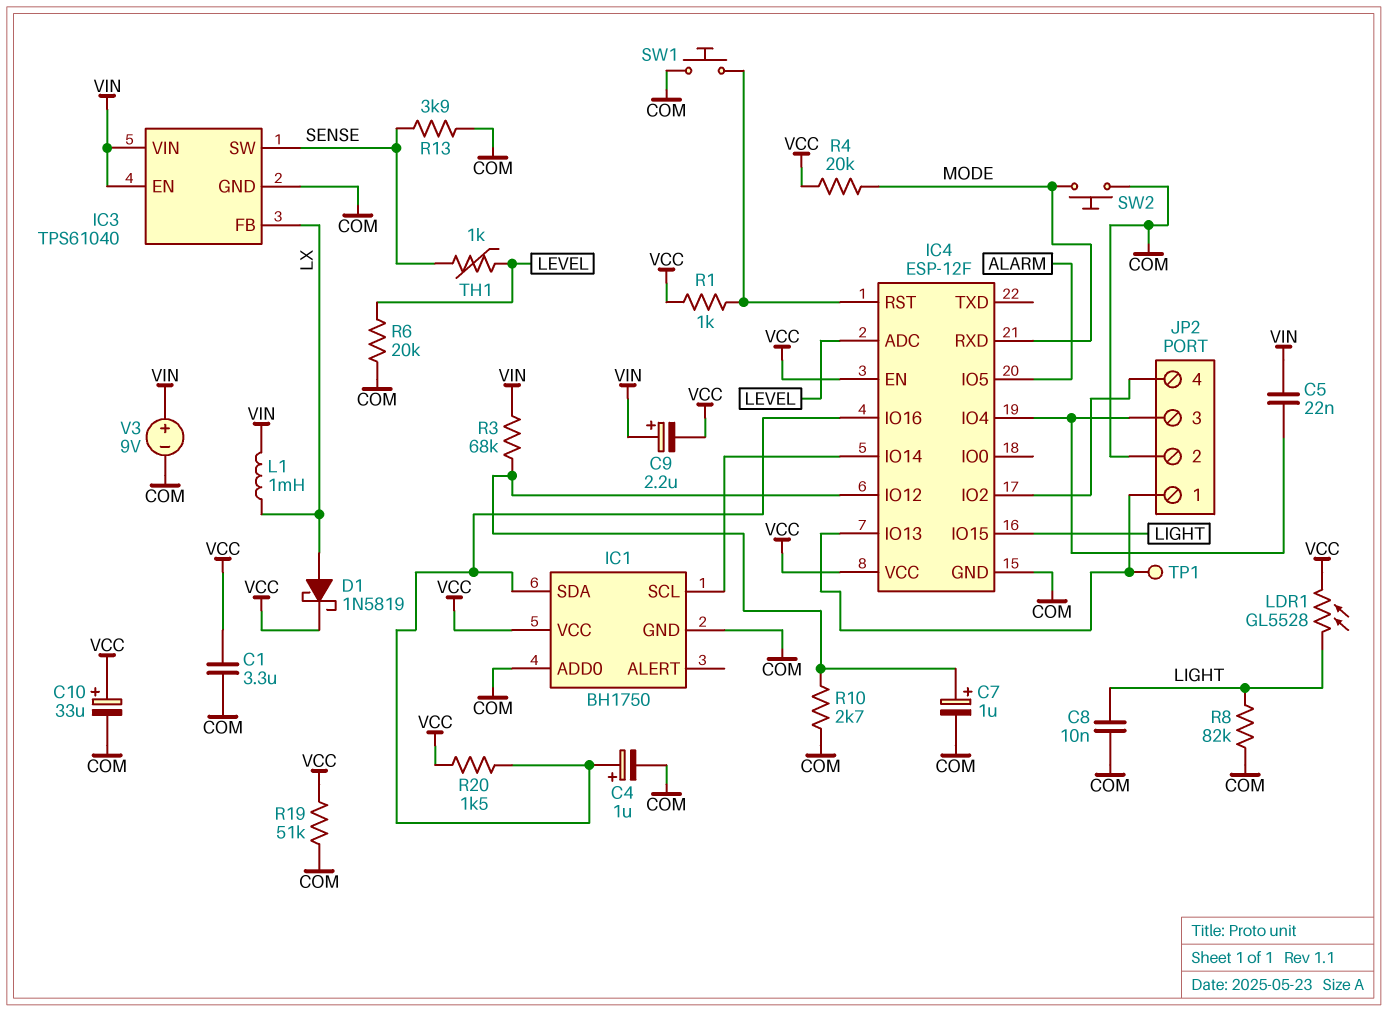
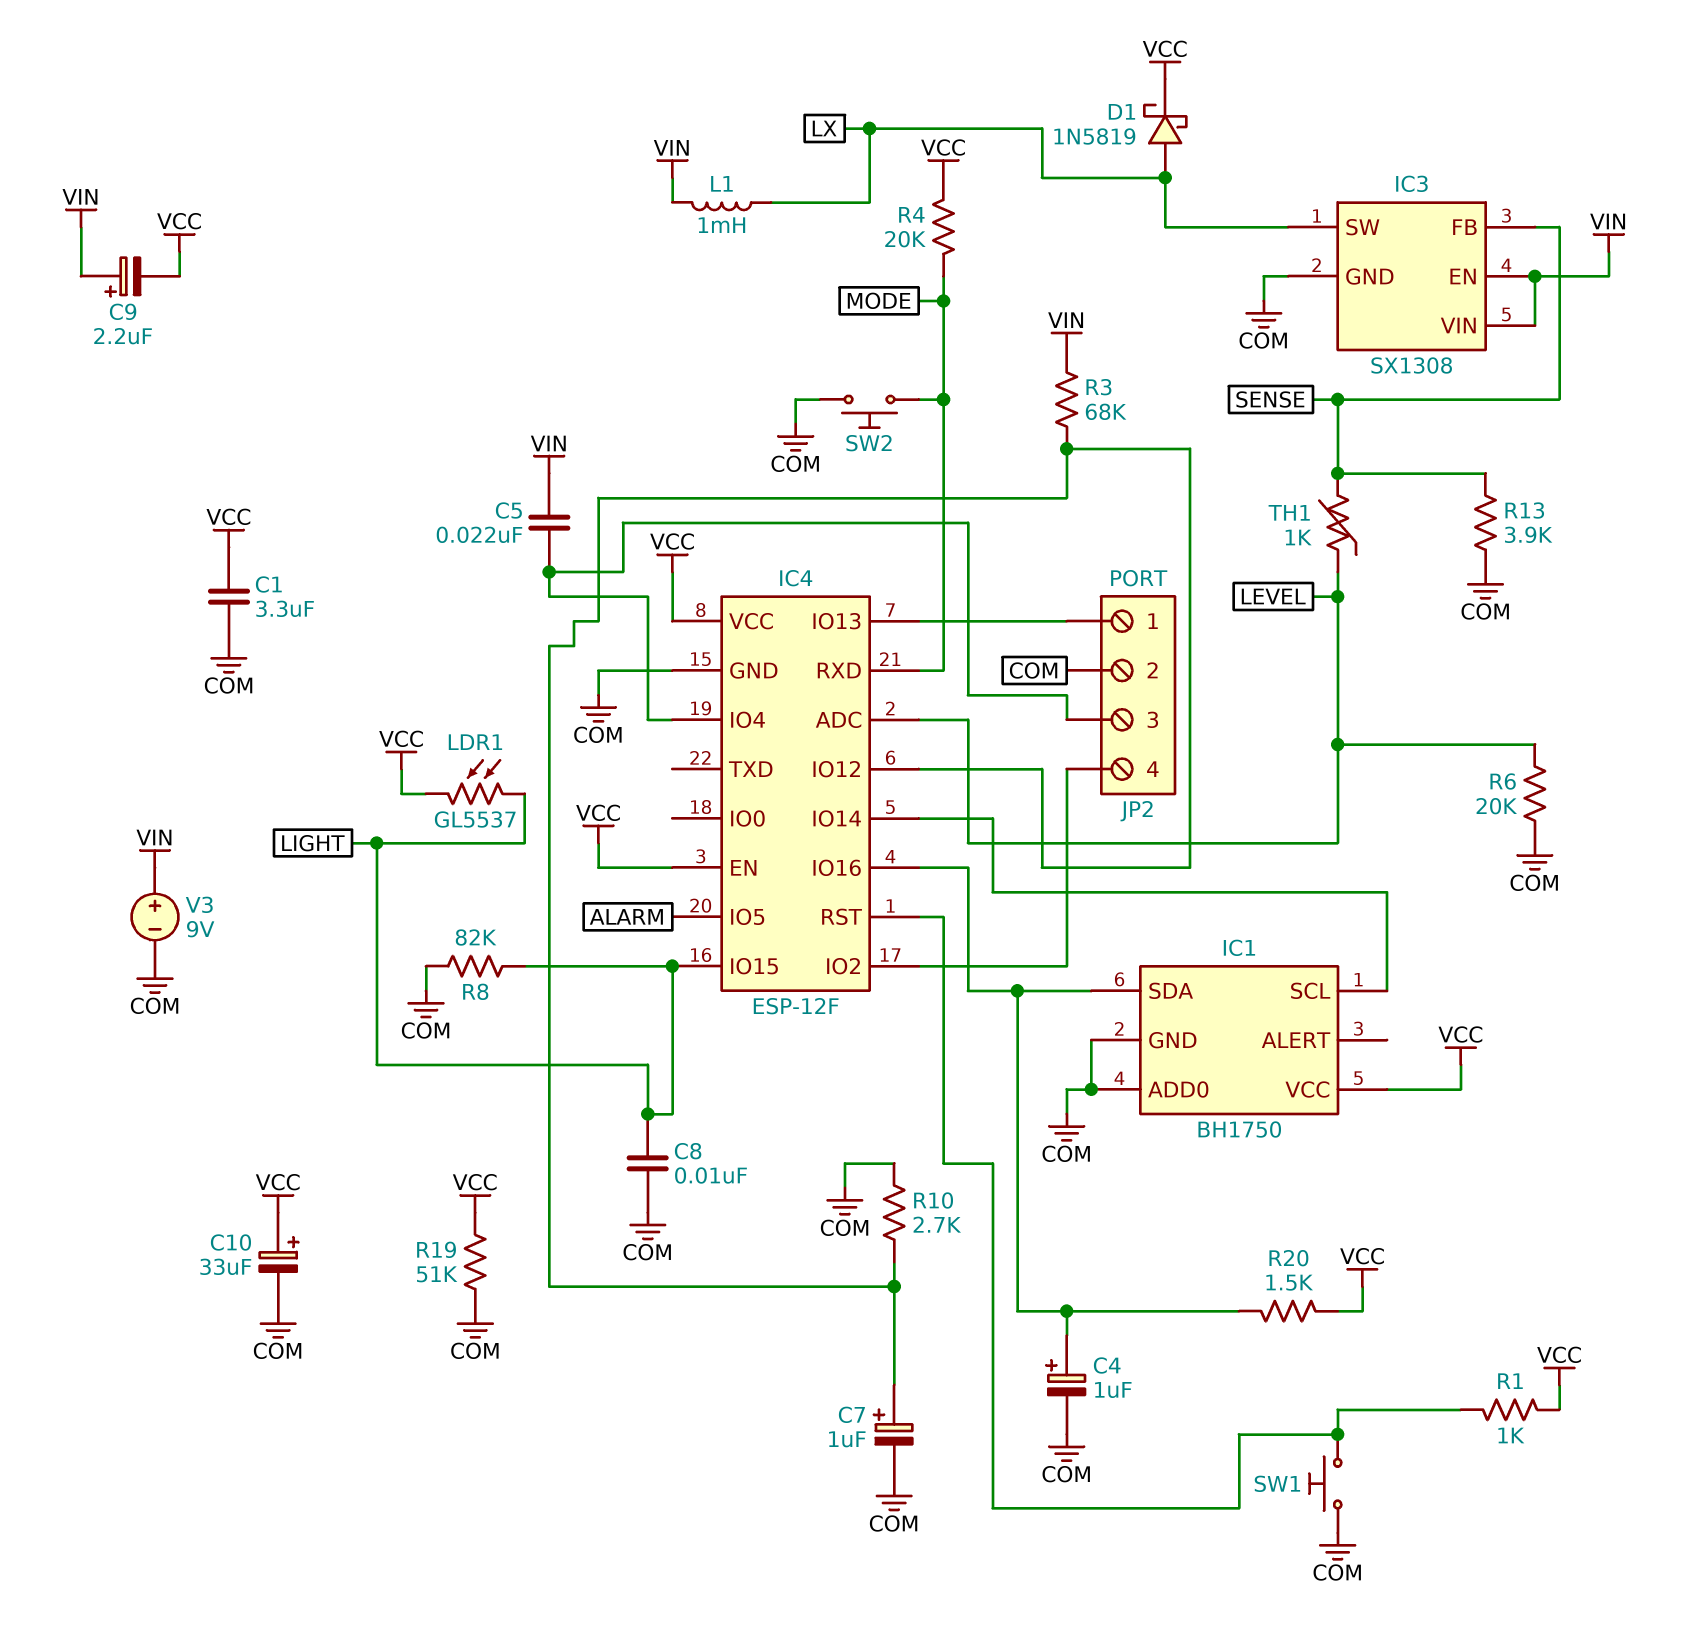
IC3: TPS61040 -> SX1308
IC3 pin FB: LX -> SENSE
IC3 pin SW: SENSE -> LX
LDR1: GL5528 (LIGHT, VCC) -> GL5537 (LIGHT, VCC)
TP1: test point (IC4/IO13) -> none

